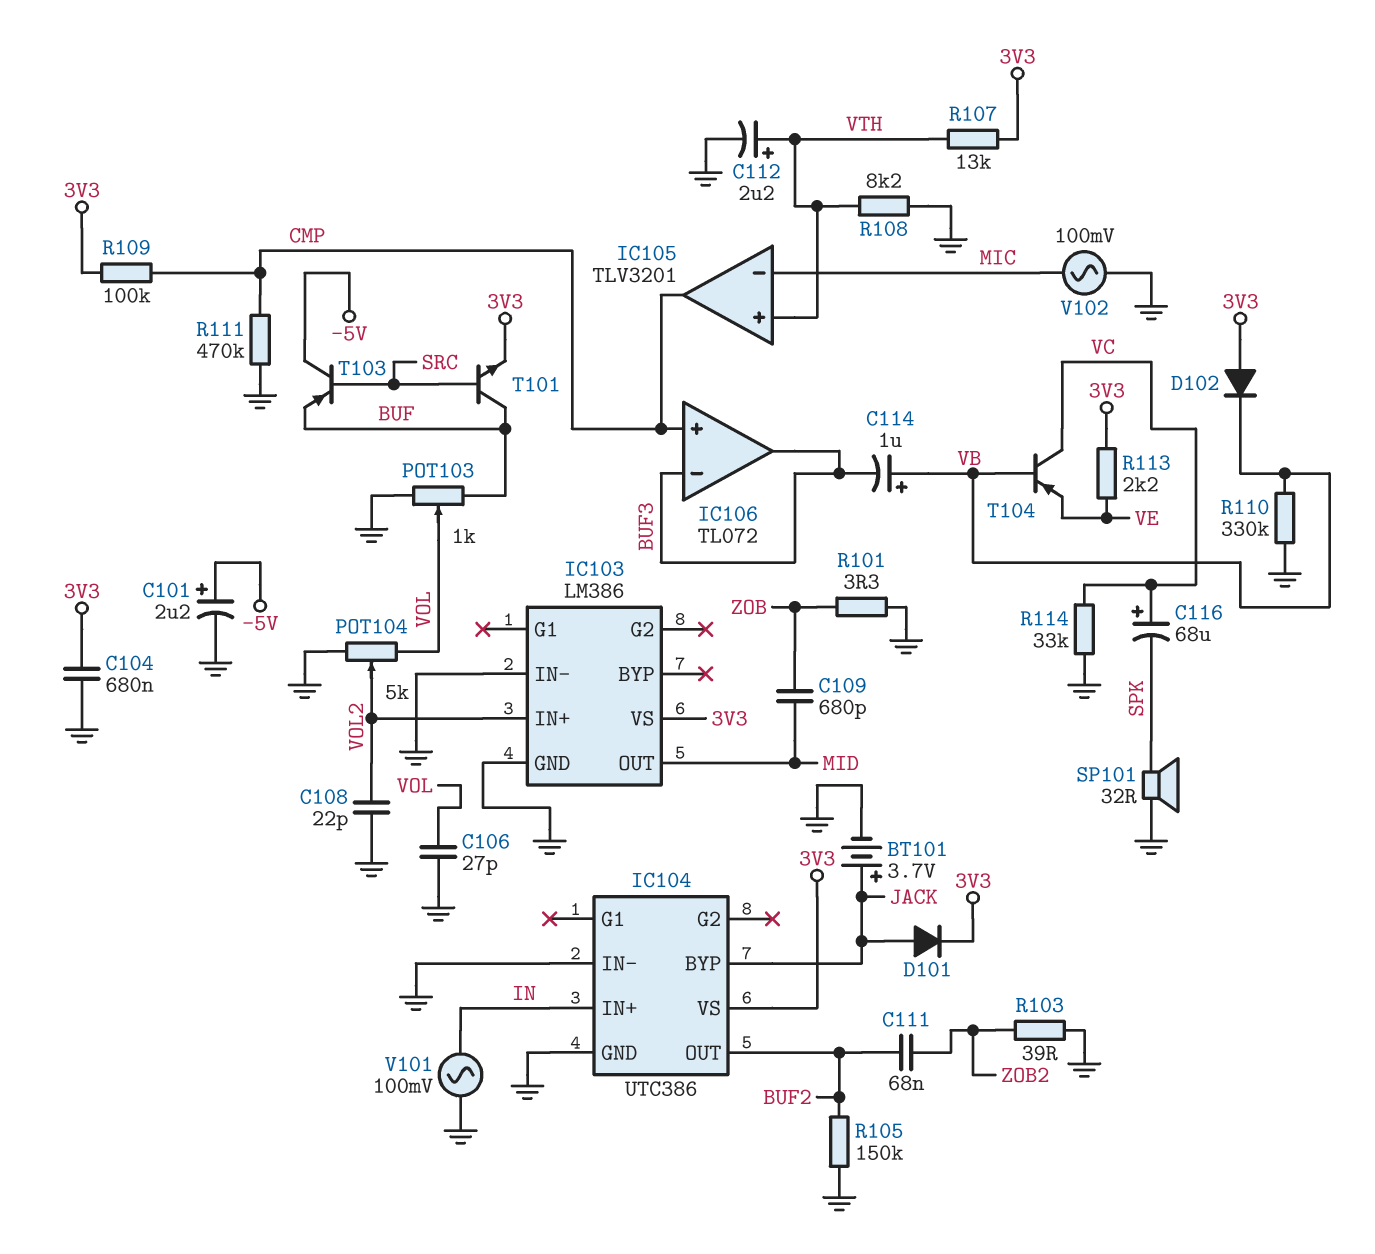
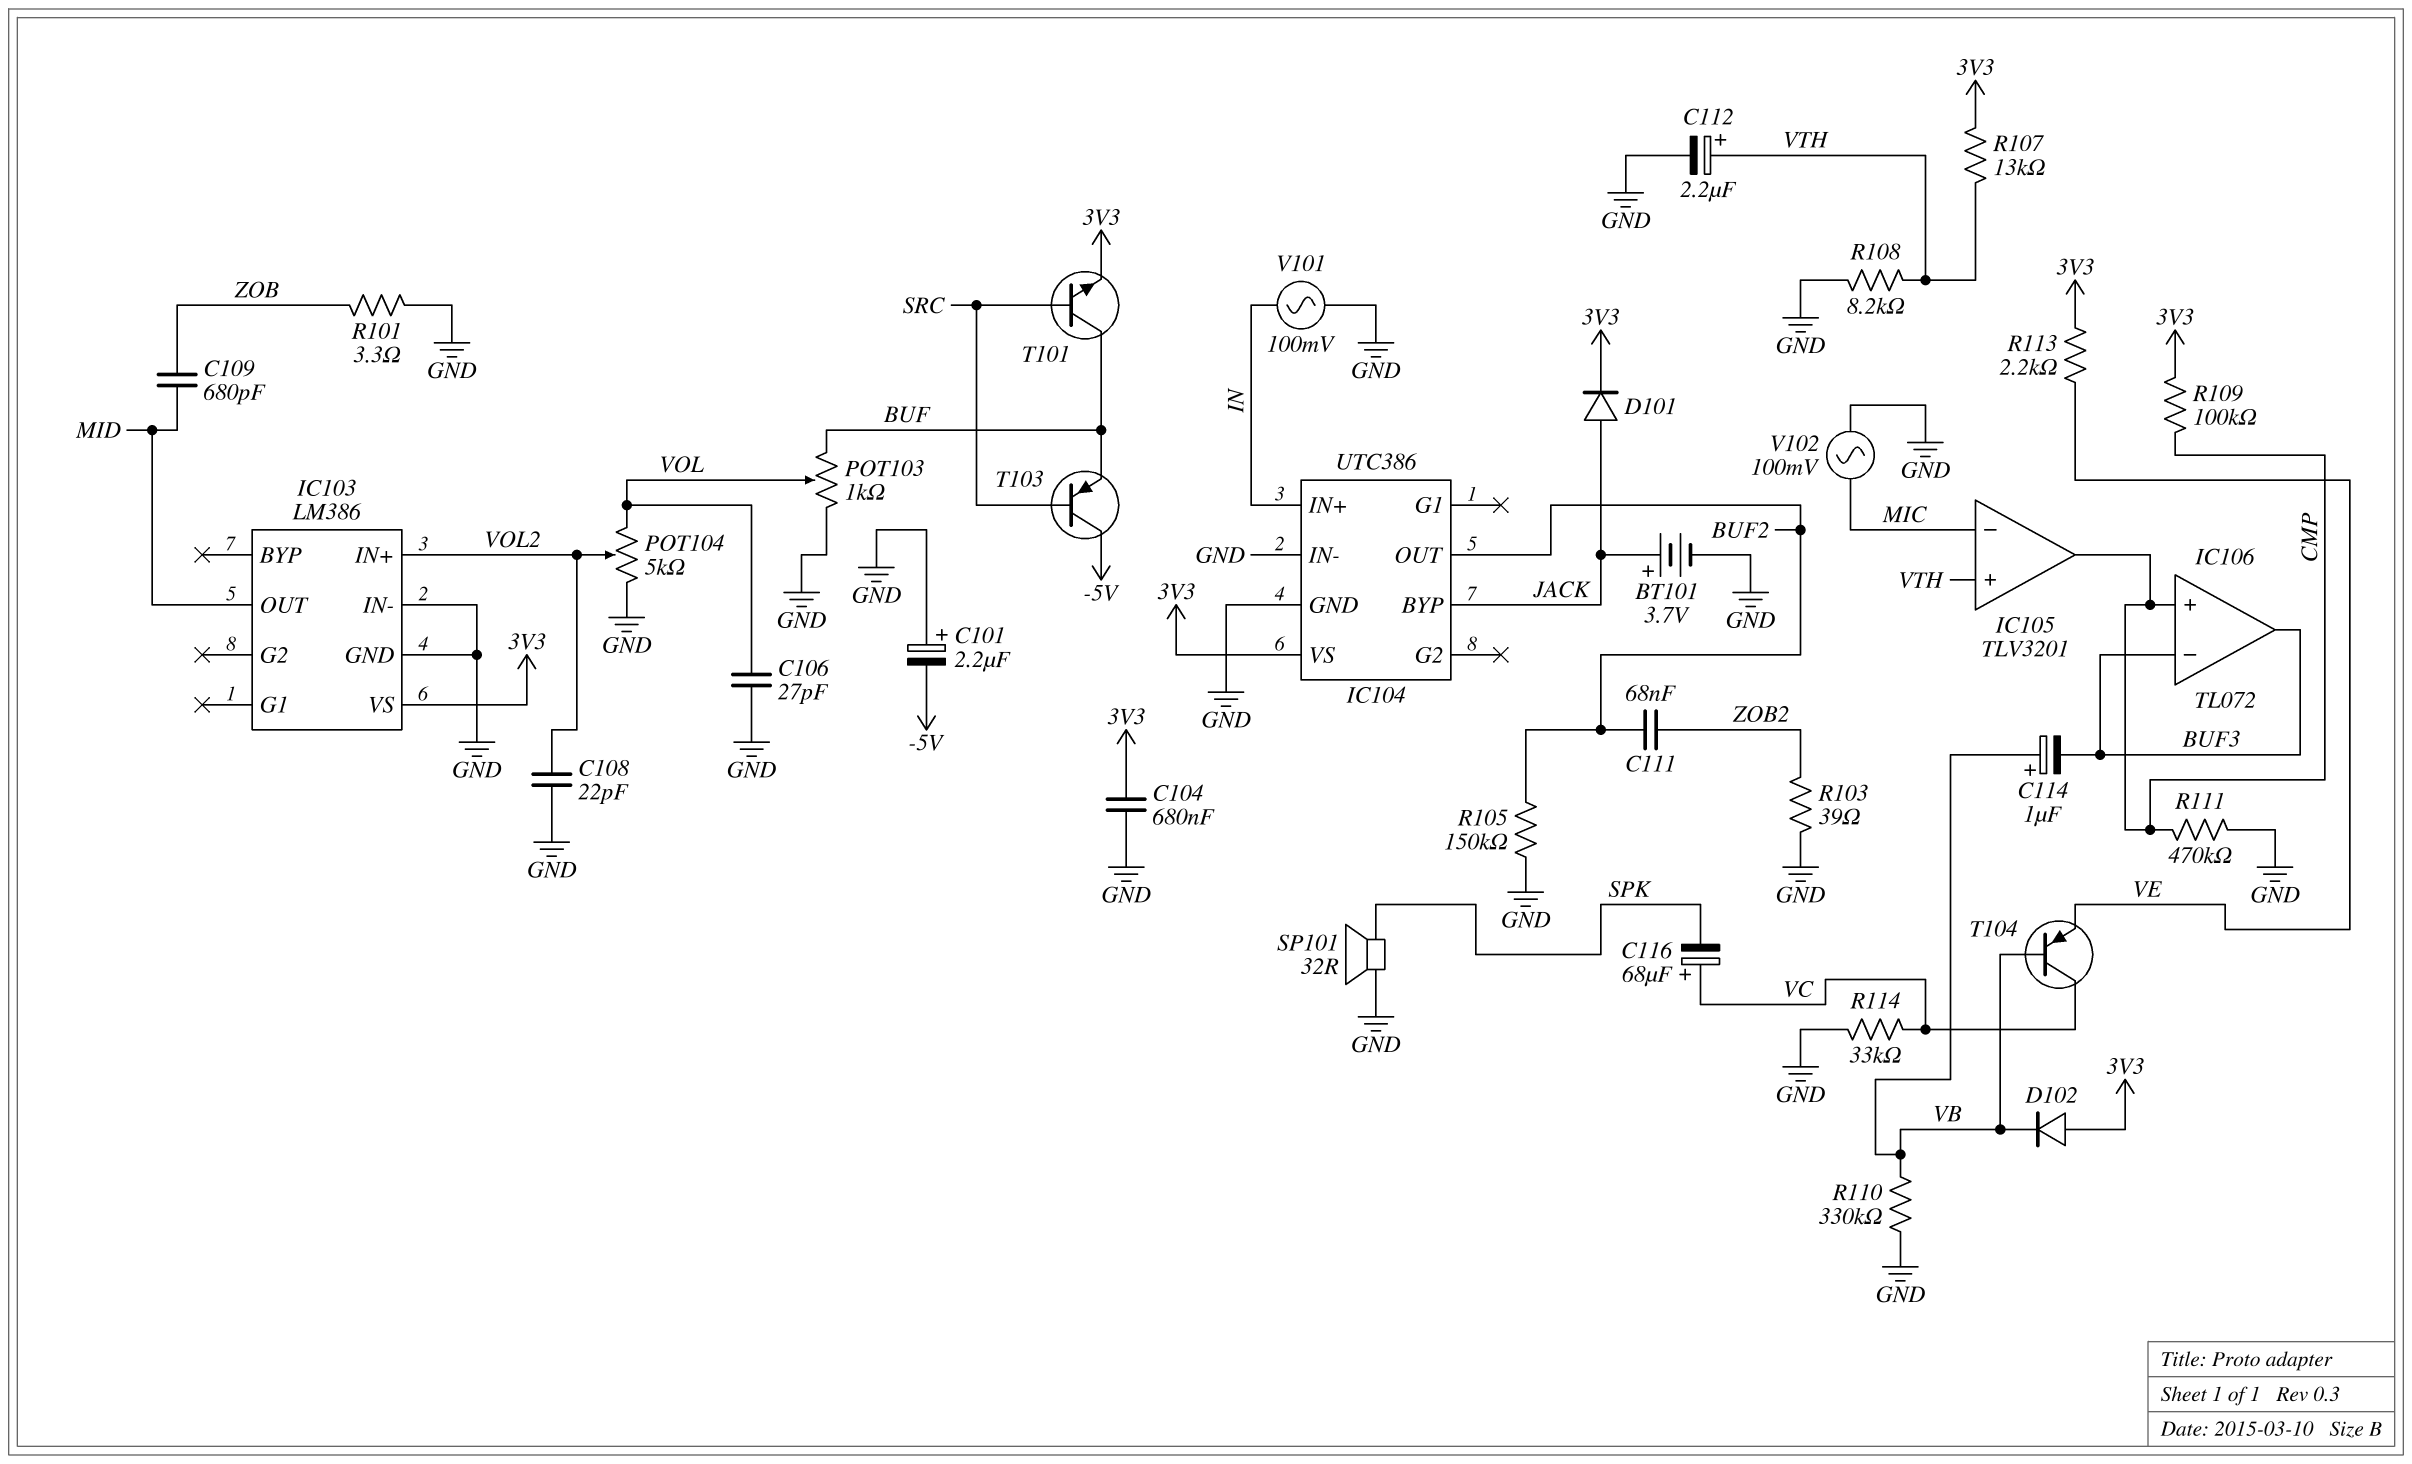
C101: 2.2uF (plus -5V, minus GND) -> 2.2uF (plus GND, minus -5V)

